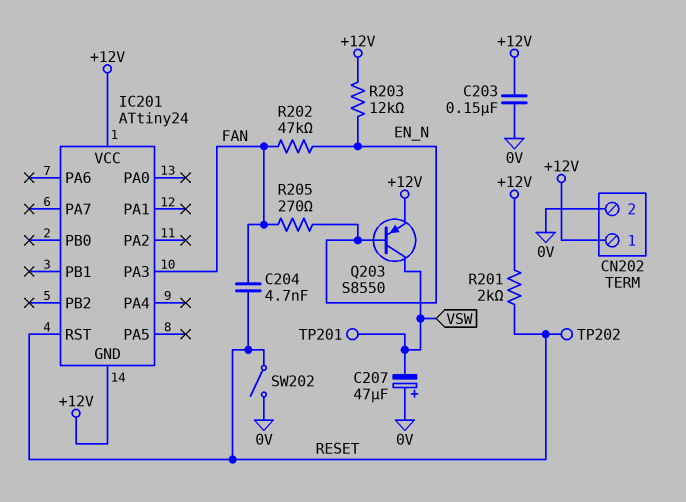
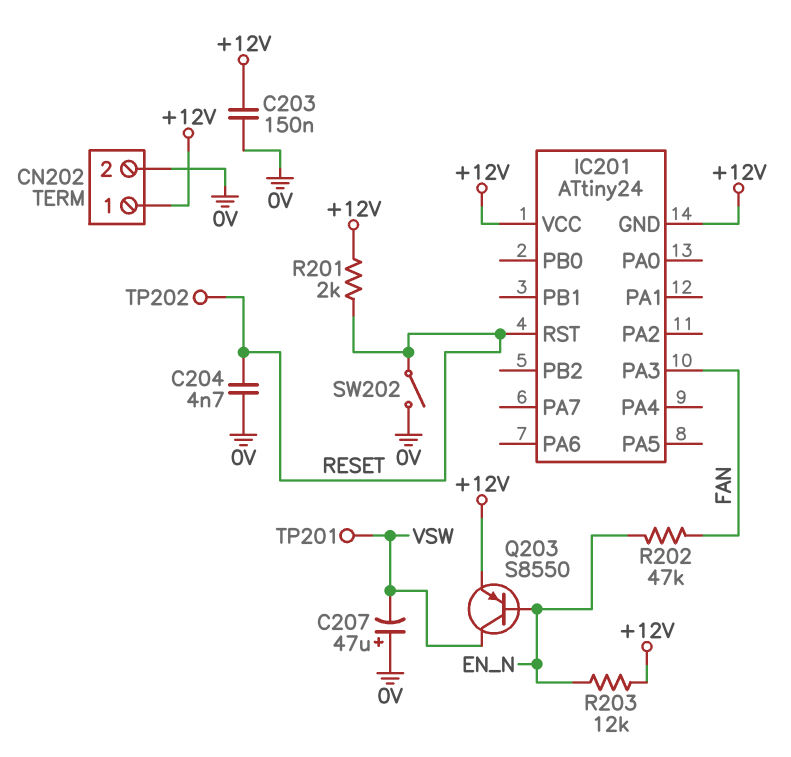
C204: 4.7nF (FAN, RESET) -> 4.7nF (0V, RESET)
R205: 270 (EN_N, FAN) -> none

